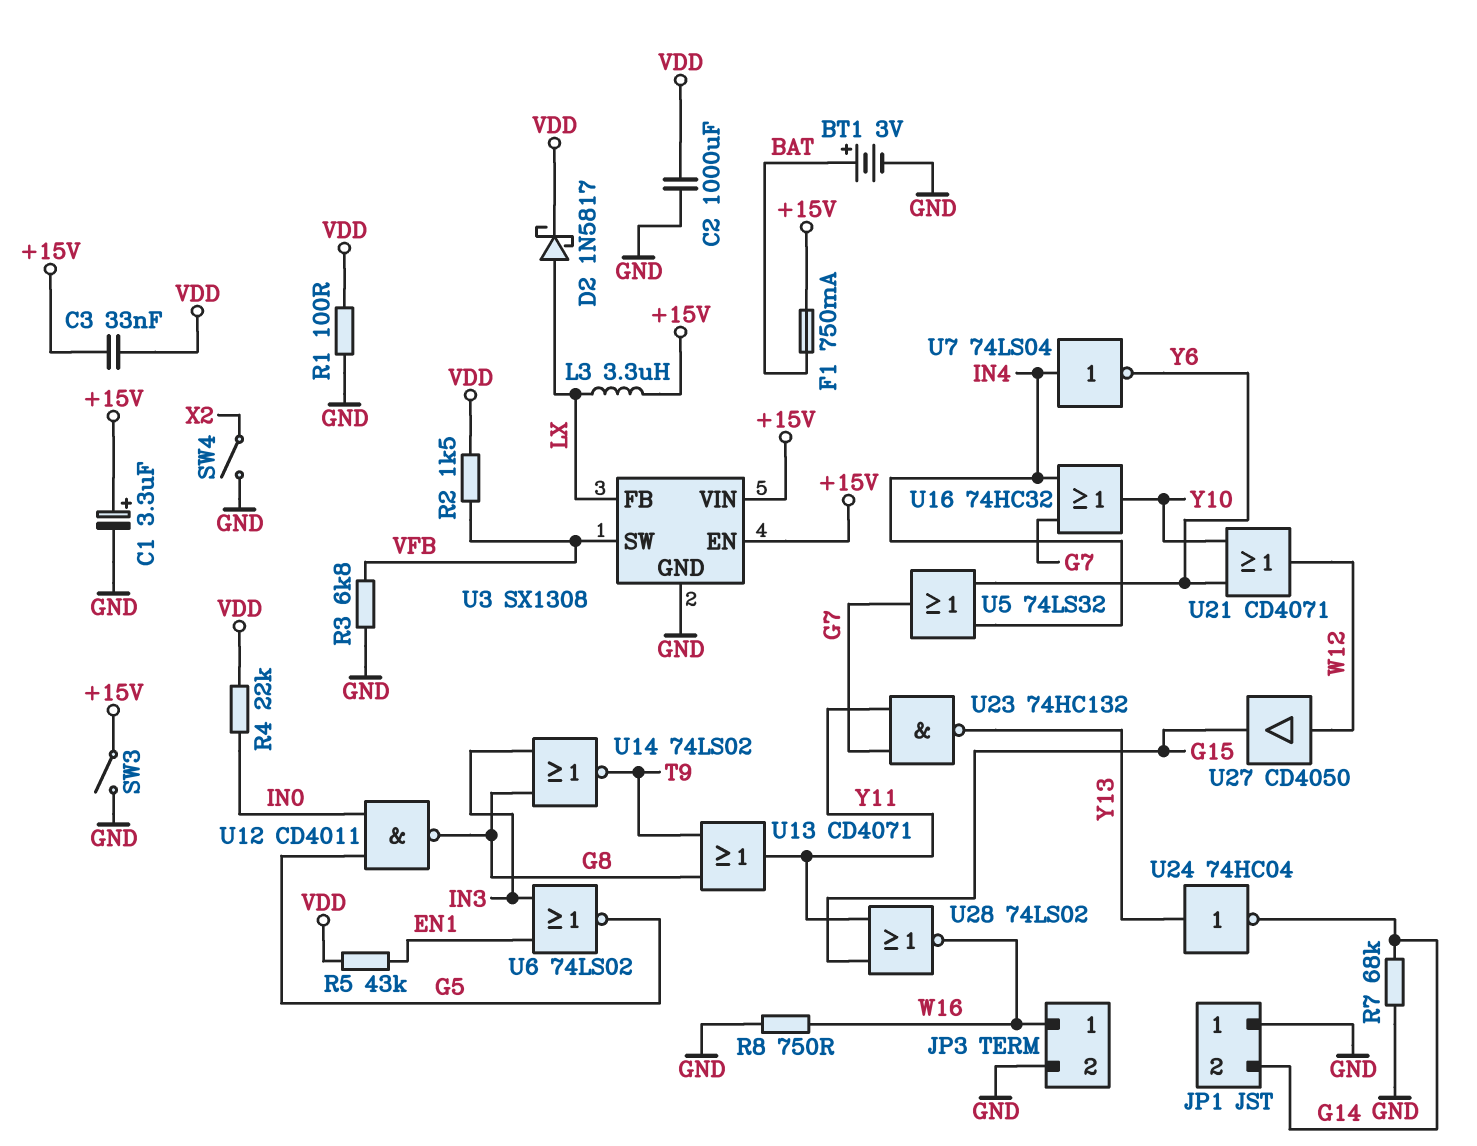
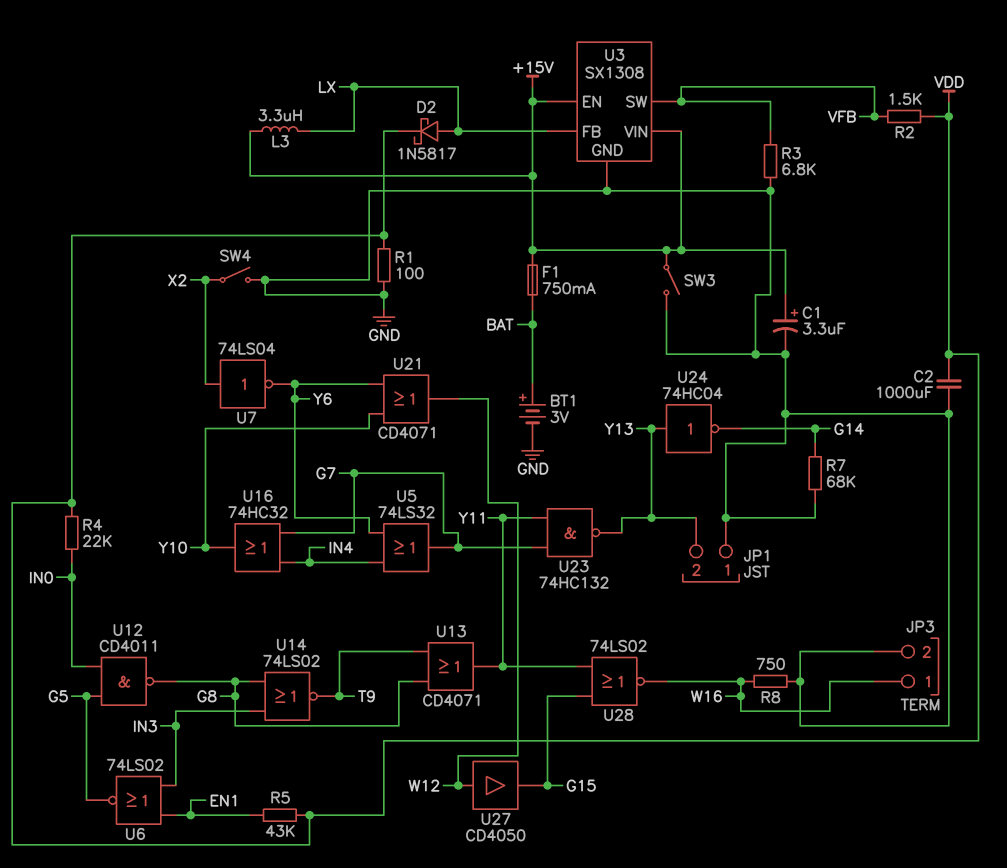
C3: 33nF (+15V, VDD) -> none
JP1 pin 2: G14 -> Y13
U7: NOT 74LS04 (in IN4, out Y6) -> NOT 74LS04 (in X2, out Y6)

